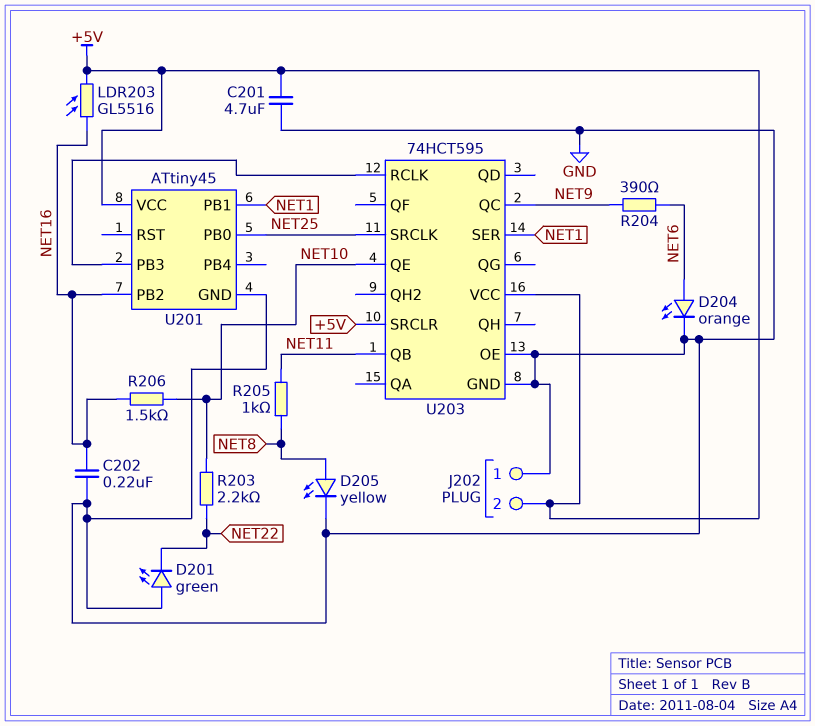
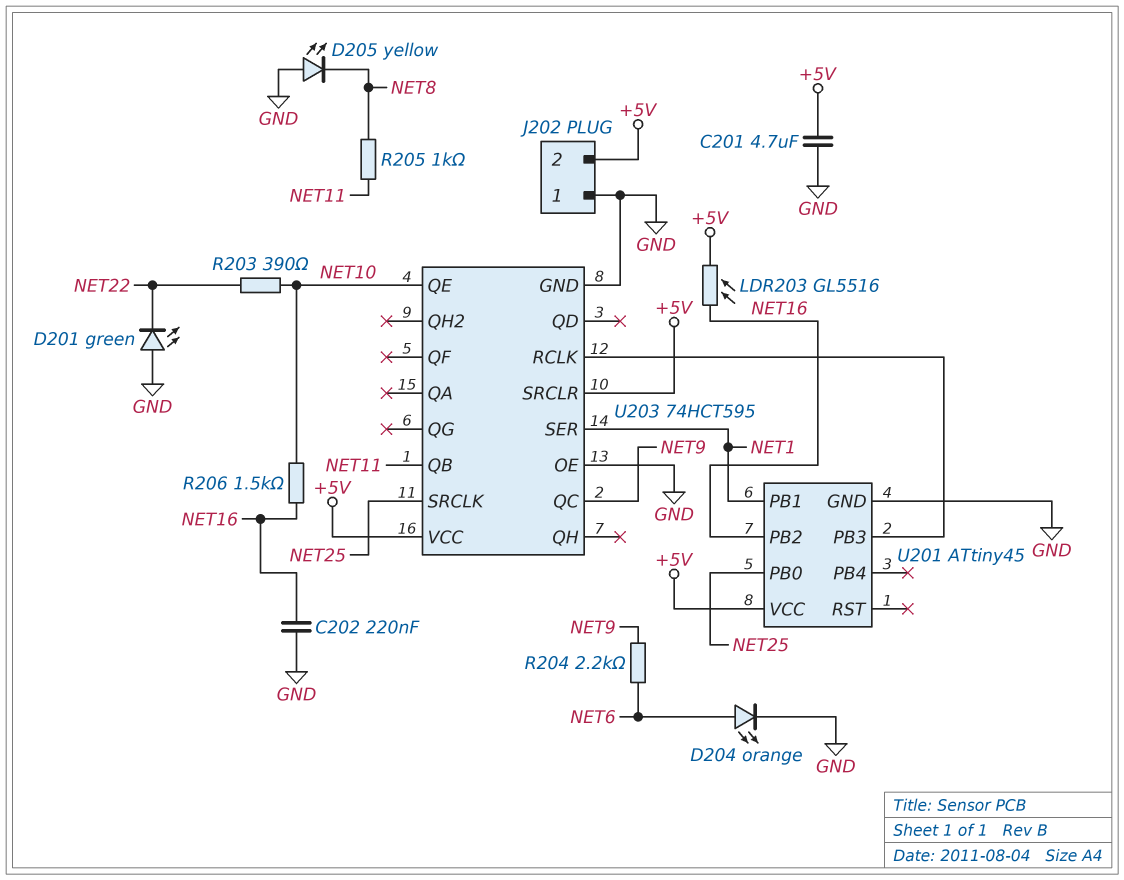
D205: LED yellow (A NET8, K GND) -> LED yellow (A GND, K NET8)
R203: 2.2k (NET10, NET22) -> 390 (NET10, NET22)
R204: 390 (NET6, NET9) -> 2.2k (NET6, NET9)

